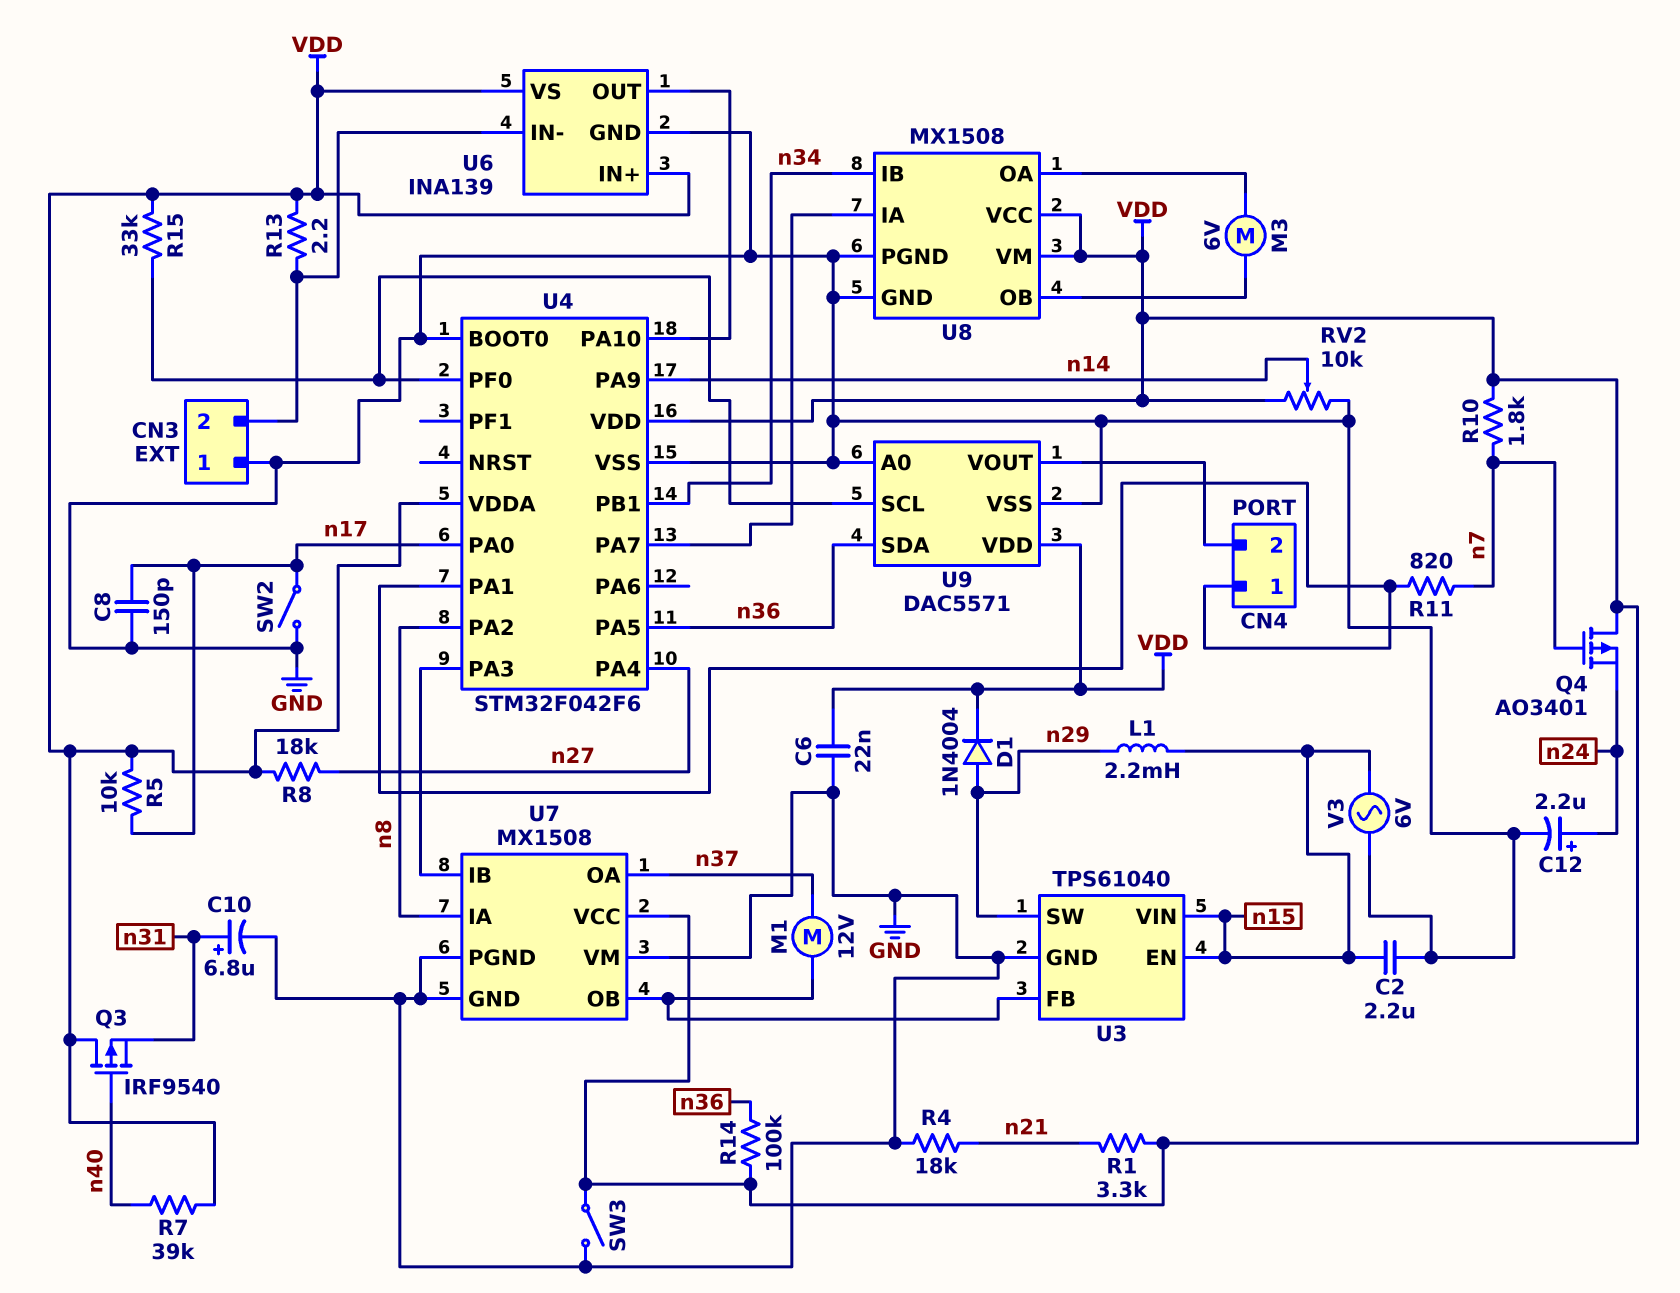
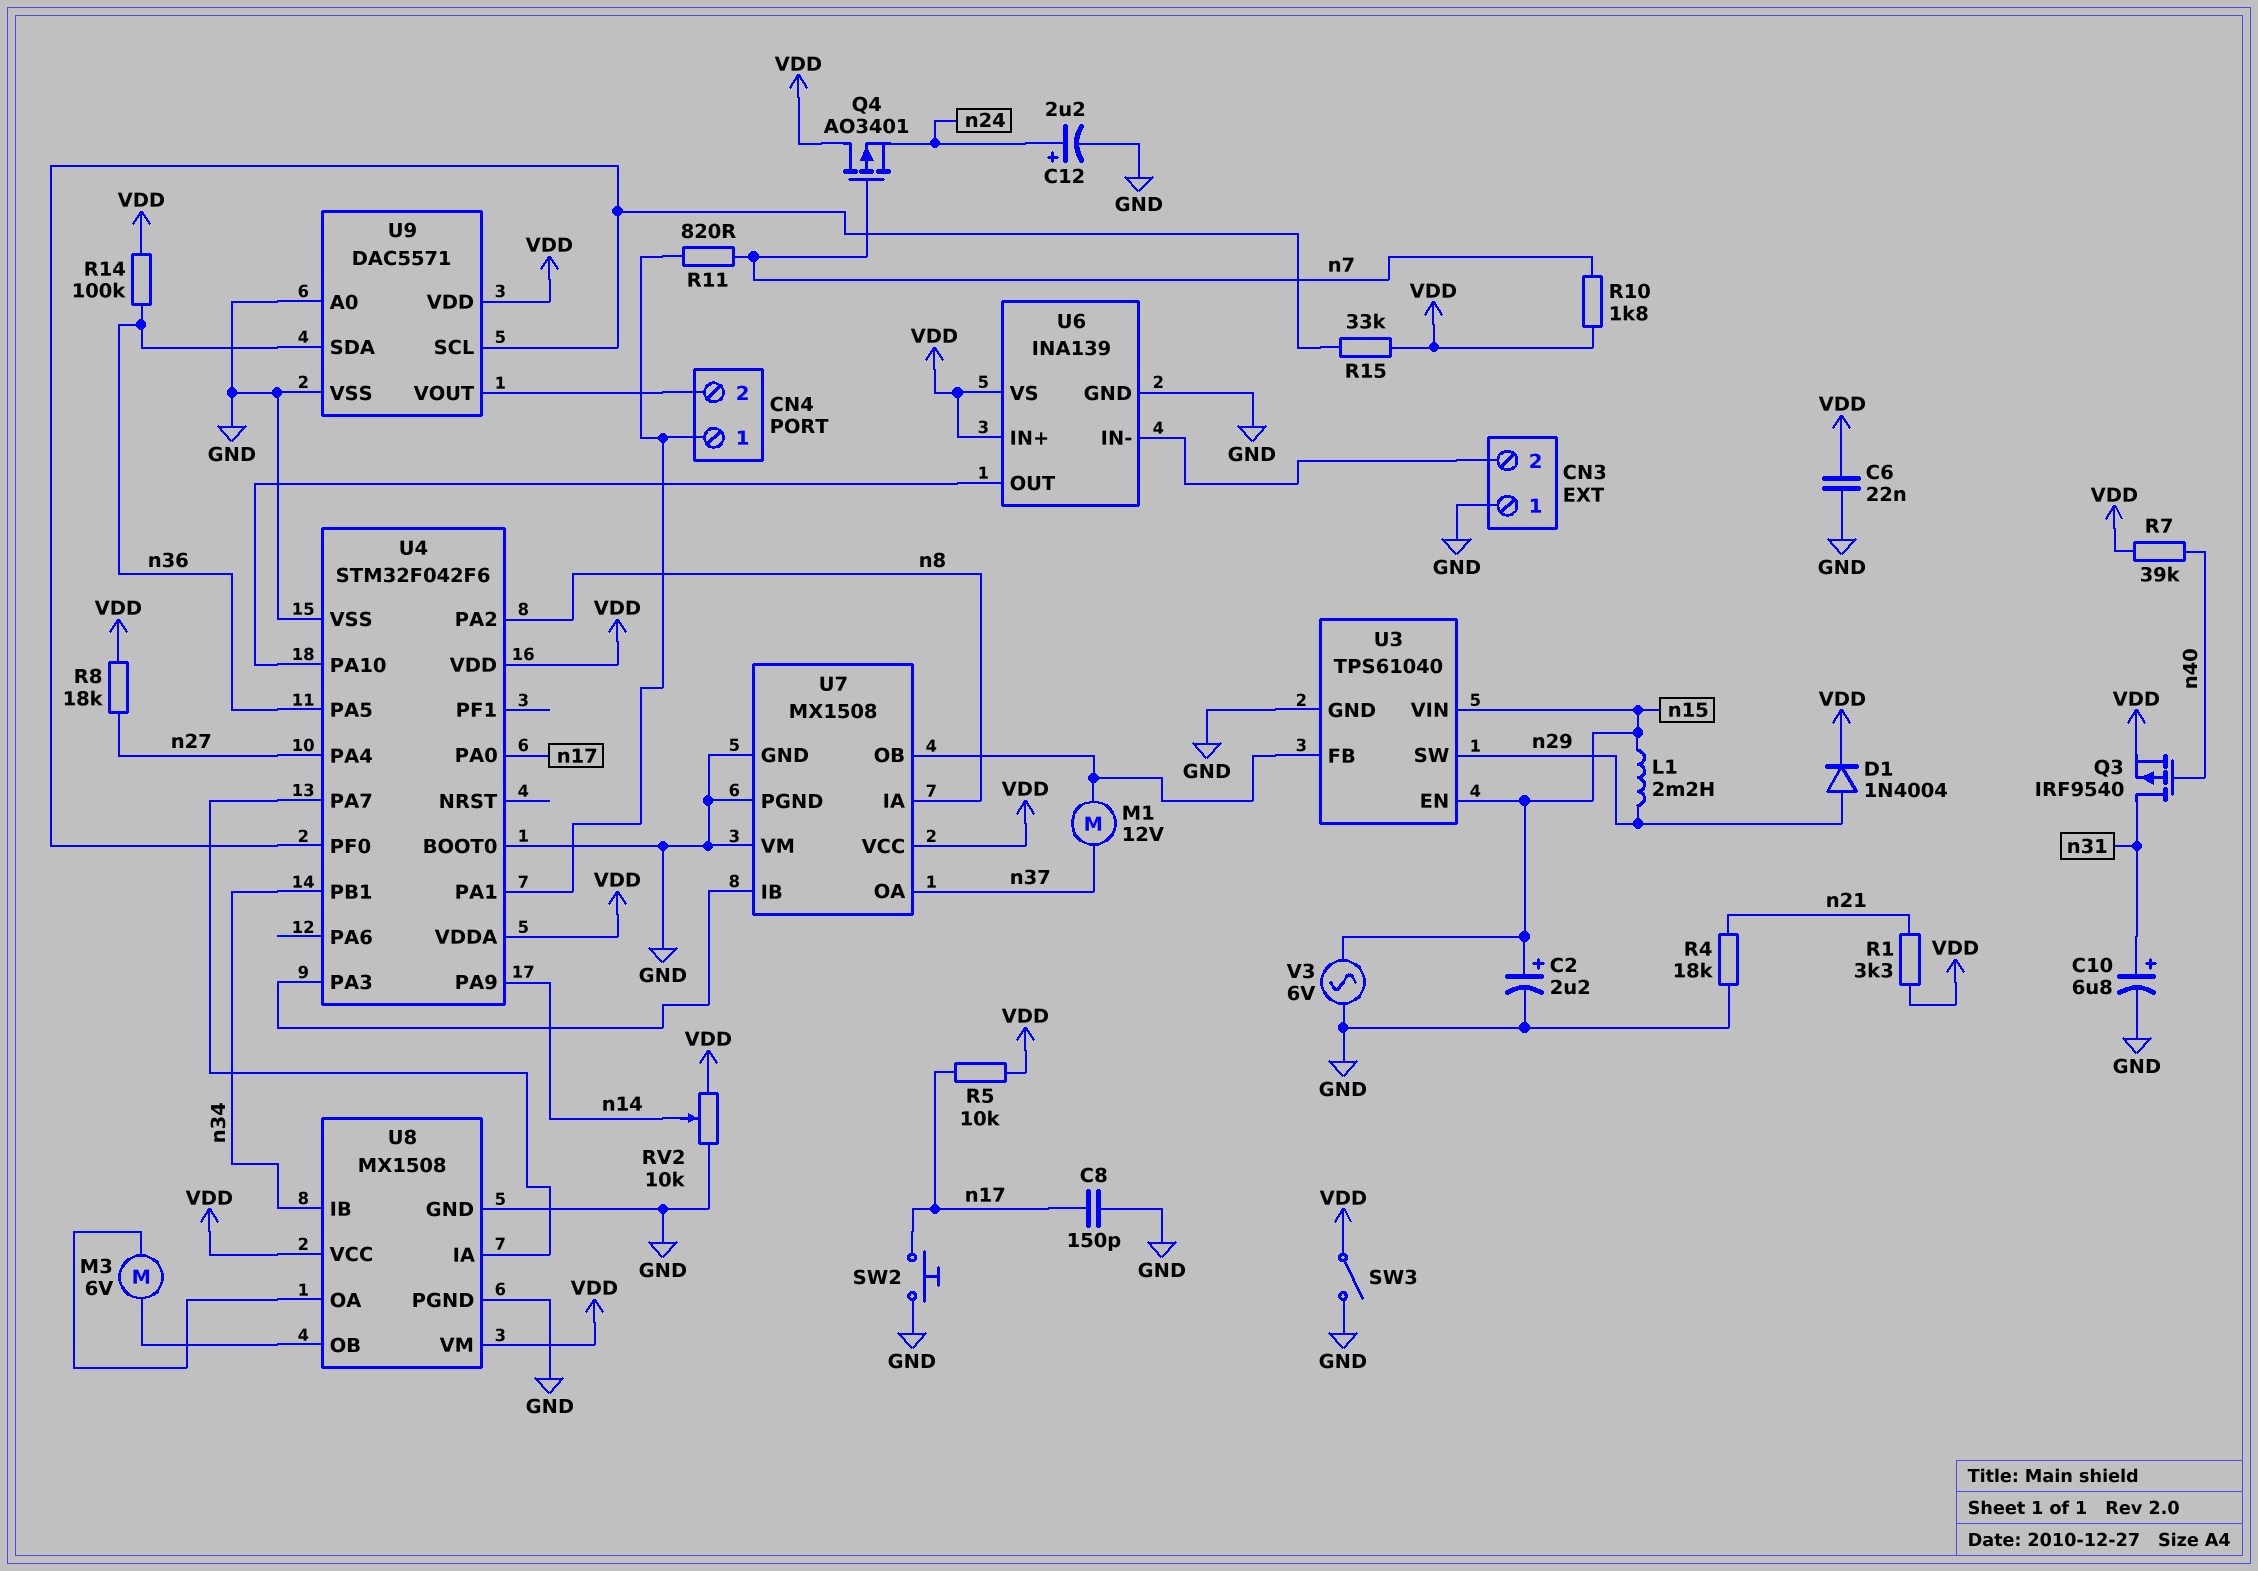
C2: 2.2uF (GND, n15) -> 2.2uF (plus n15, minus GND)
Q3: PMOS IRF9540 (G n40, D VDD, S n31) -> PMOS IRF9540 (G n40, D n31, S VDD)
R13: 2.2 (CN3/2, VDD) -> none
SW2: switch (GND, n17) -> button (GND, n17)

